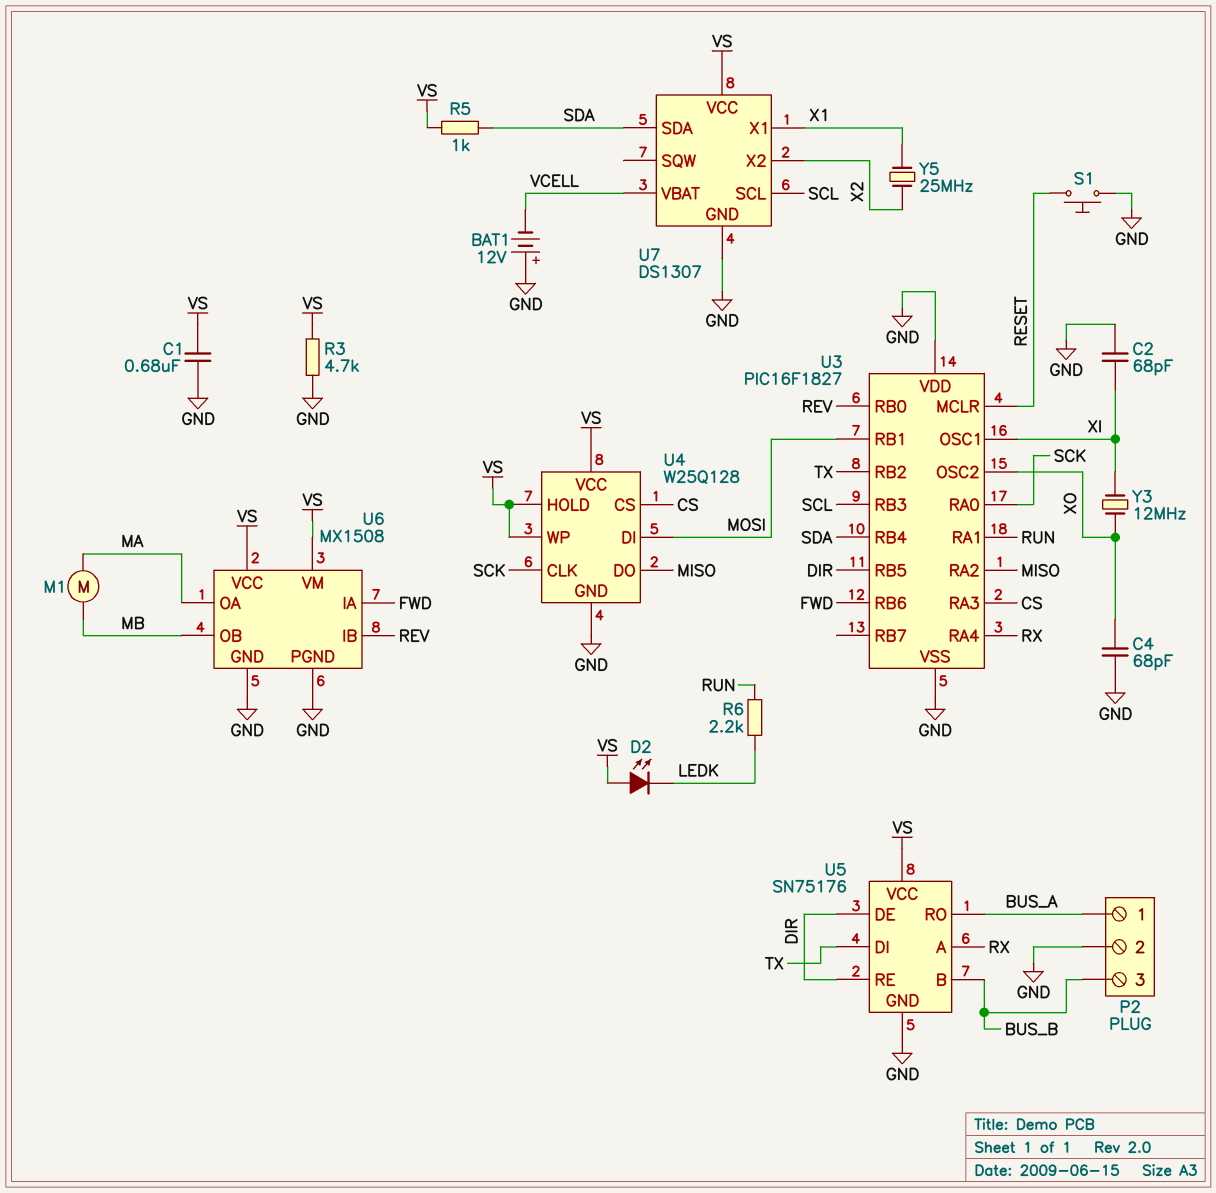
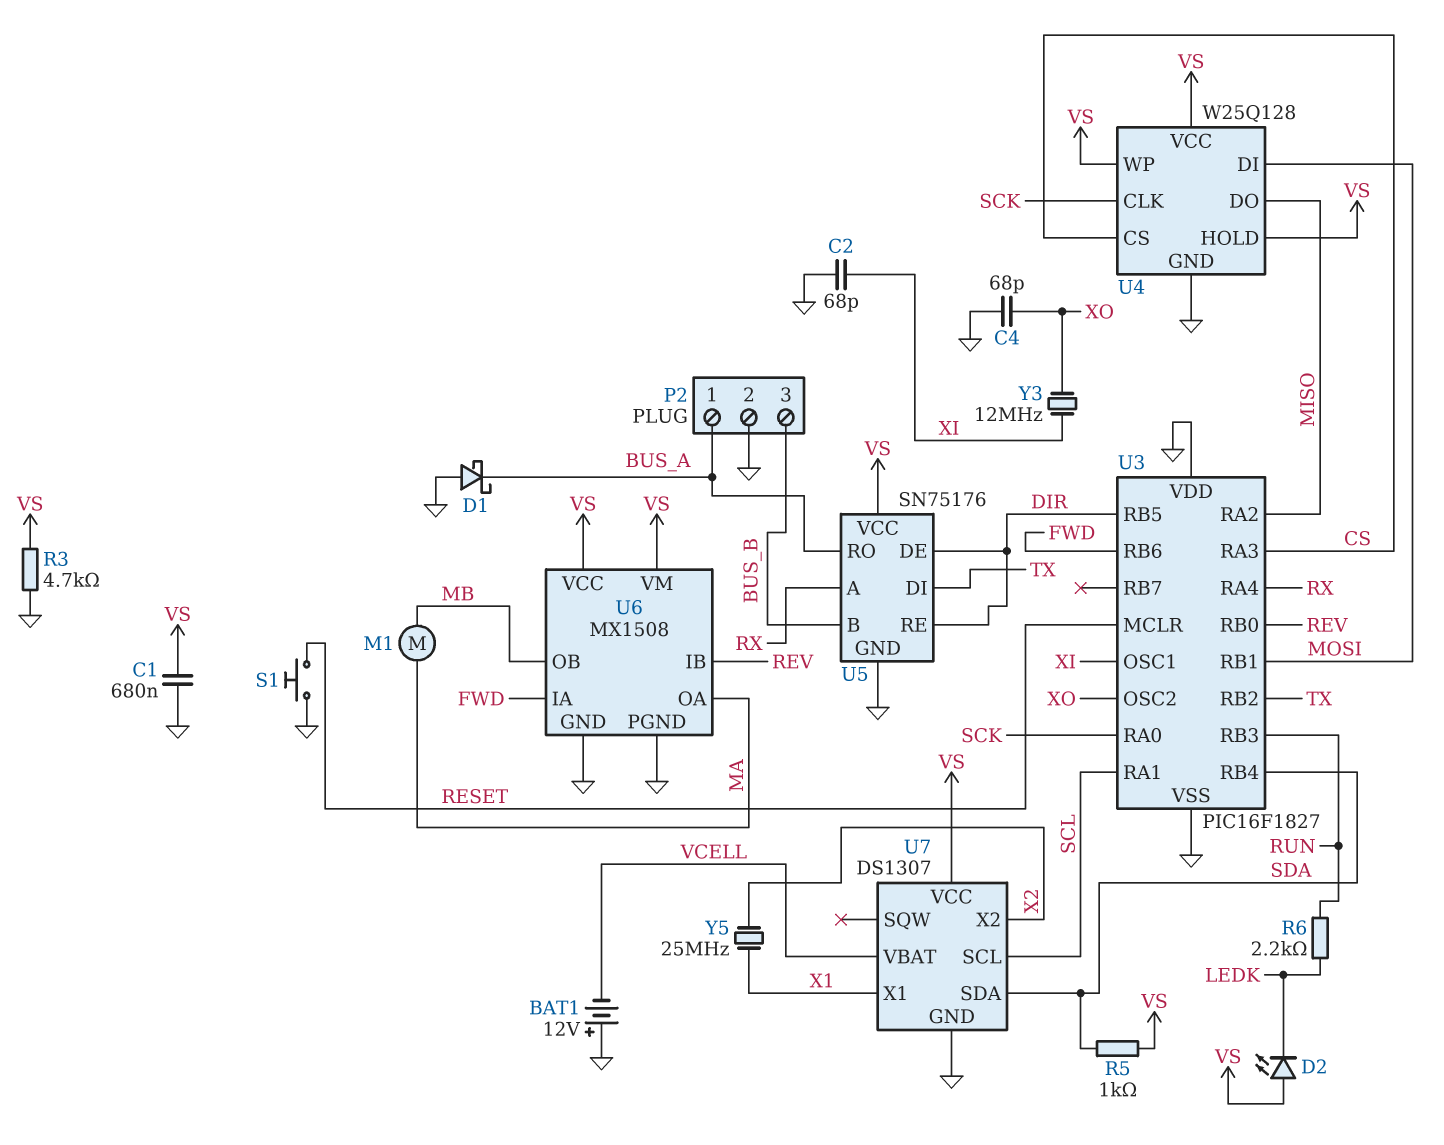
D1: none -> schottky (A GND, K BUS_A)
U3 pin RA1: RUN -> SCL
U3 pin RB3: SCL -> RUN

